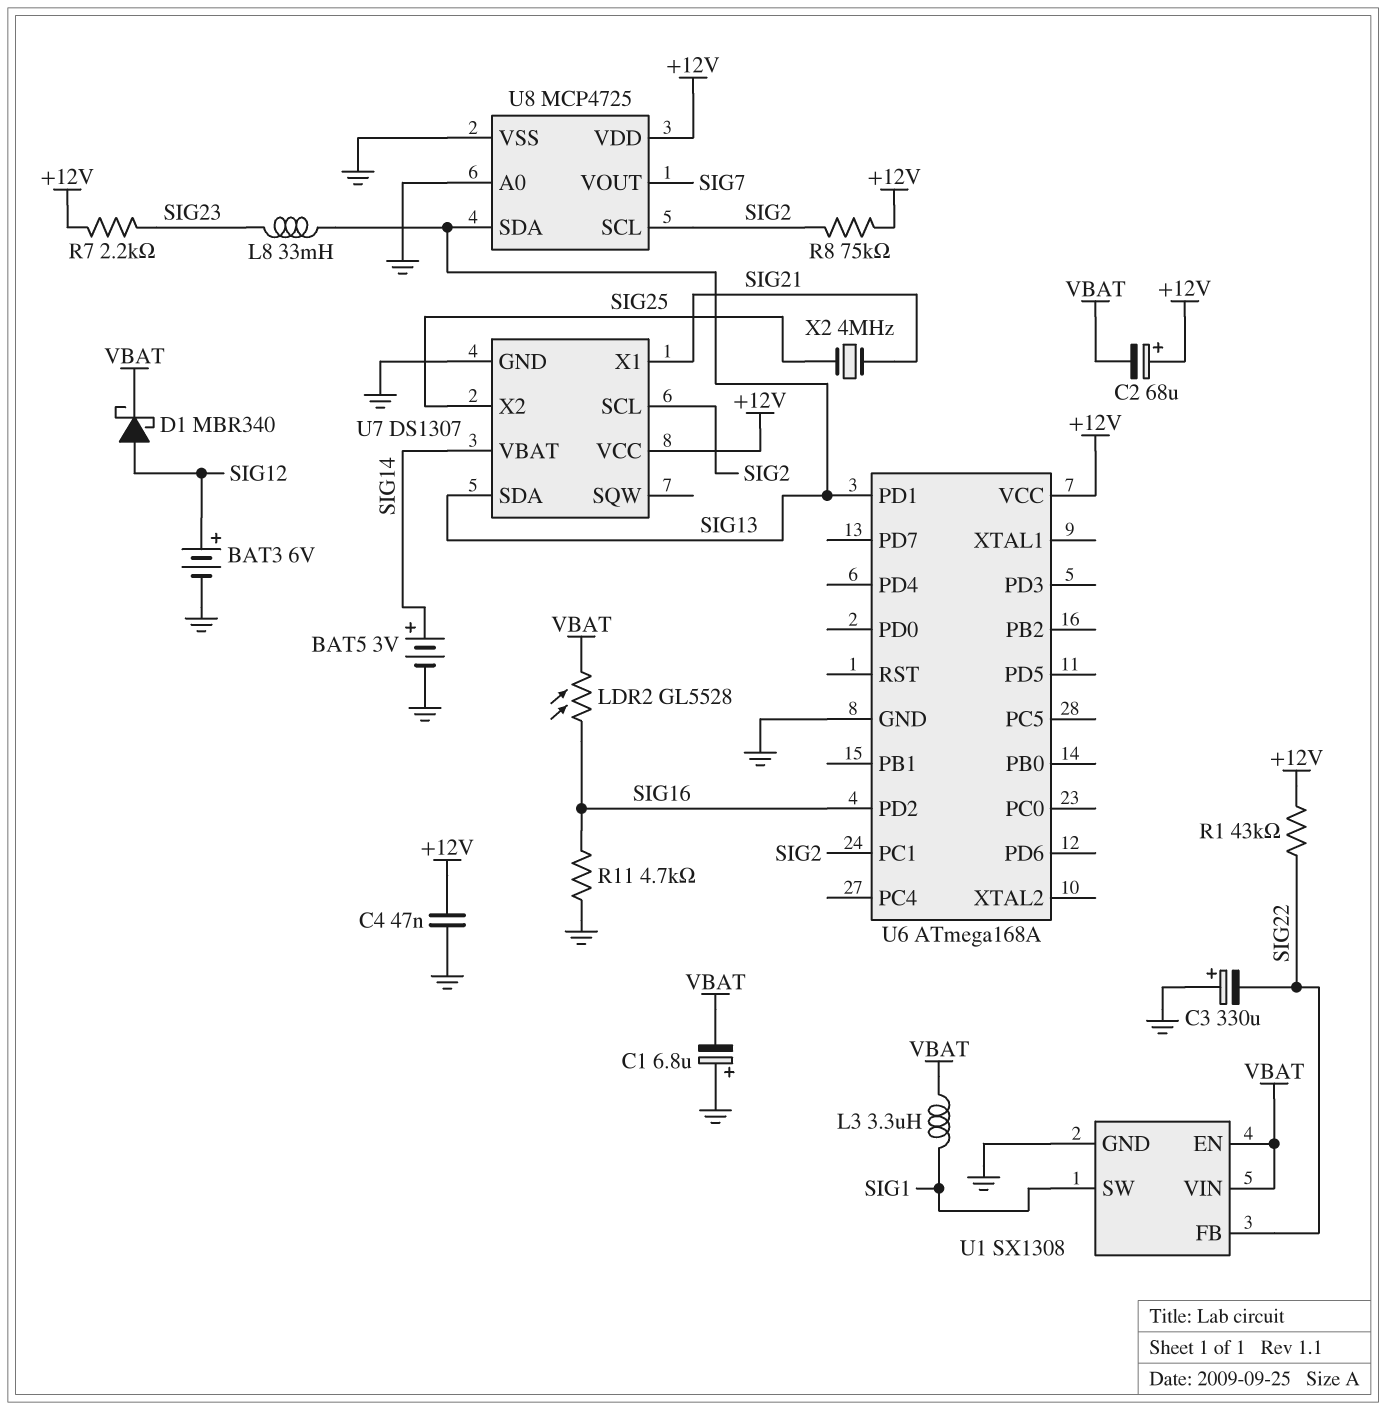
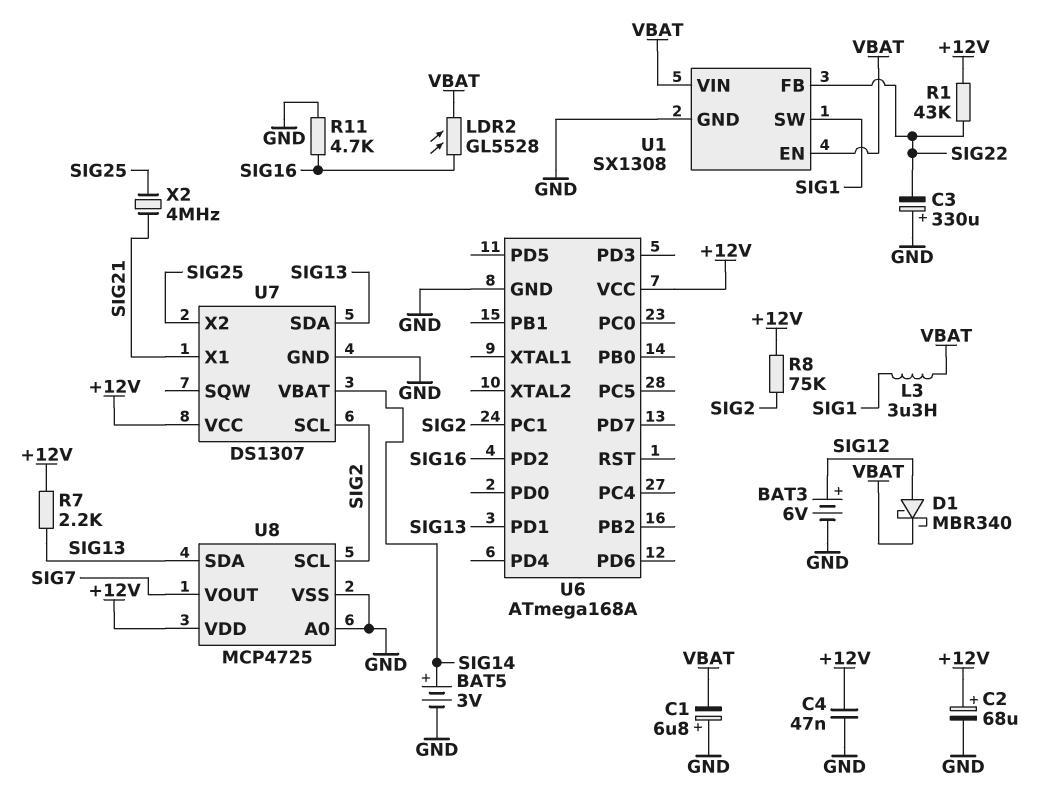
C2: 68uF (plus +12V, minus VBAT) -> 68uF (plus +12V, minus GND)
L8: 33mH (SIG13, SIG23) -> none
R7: 2.2k (+12V, SIG23) -> 2.2k (+12V, SIG13)

